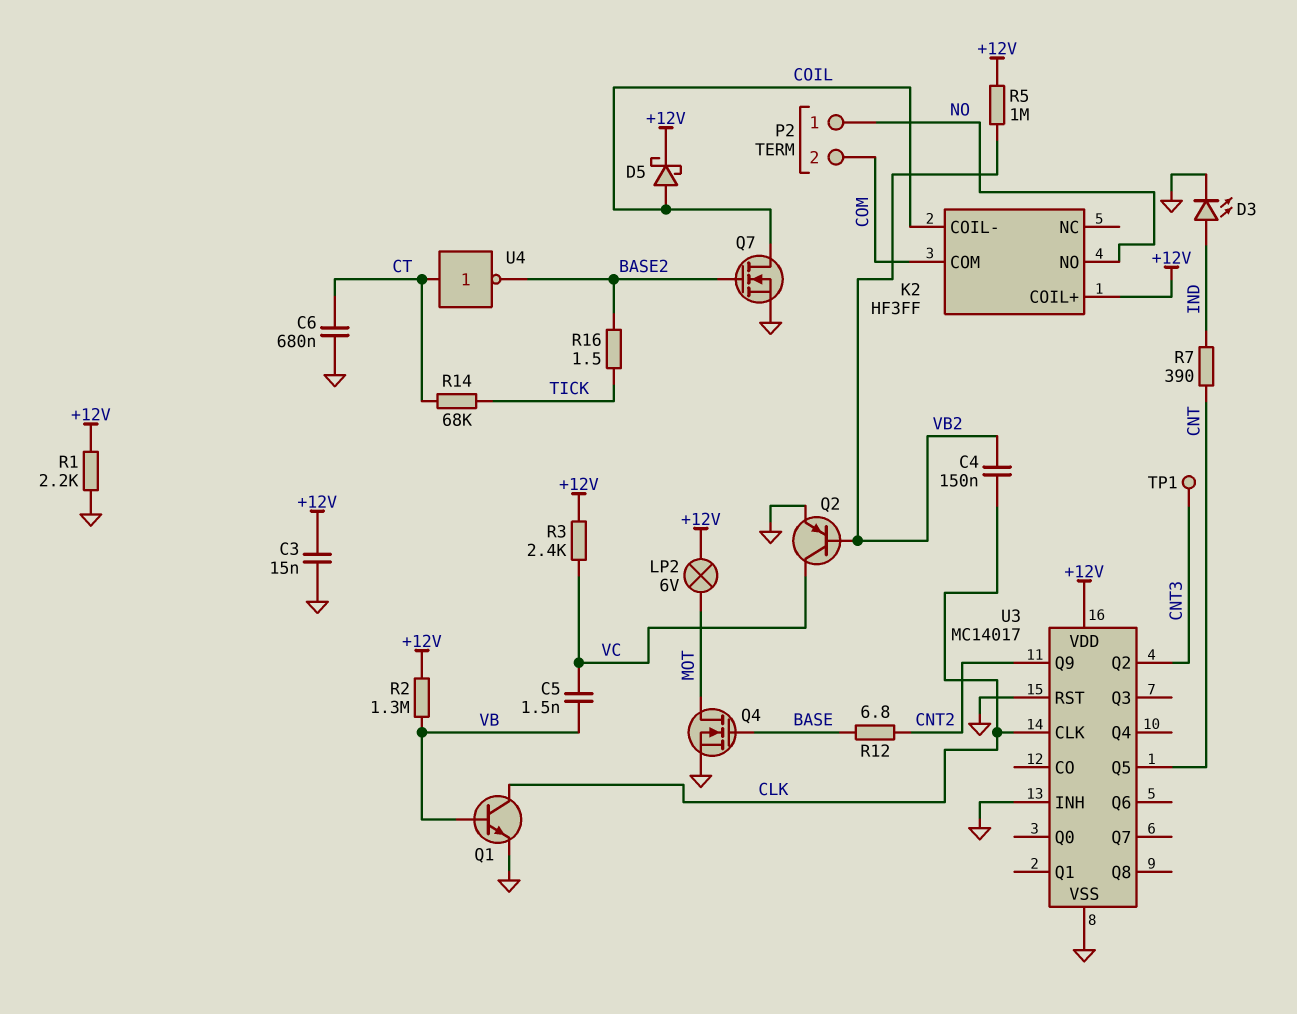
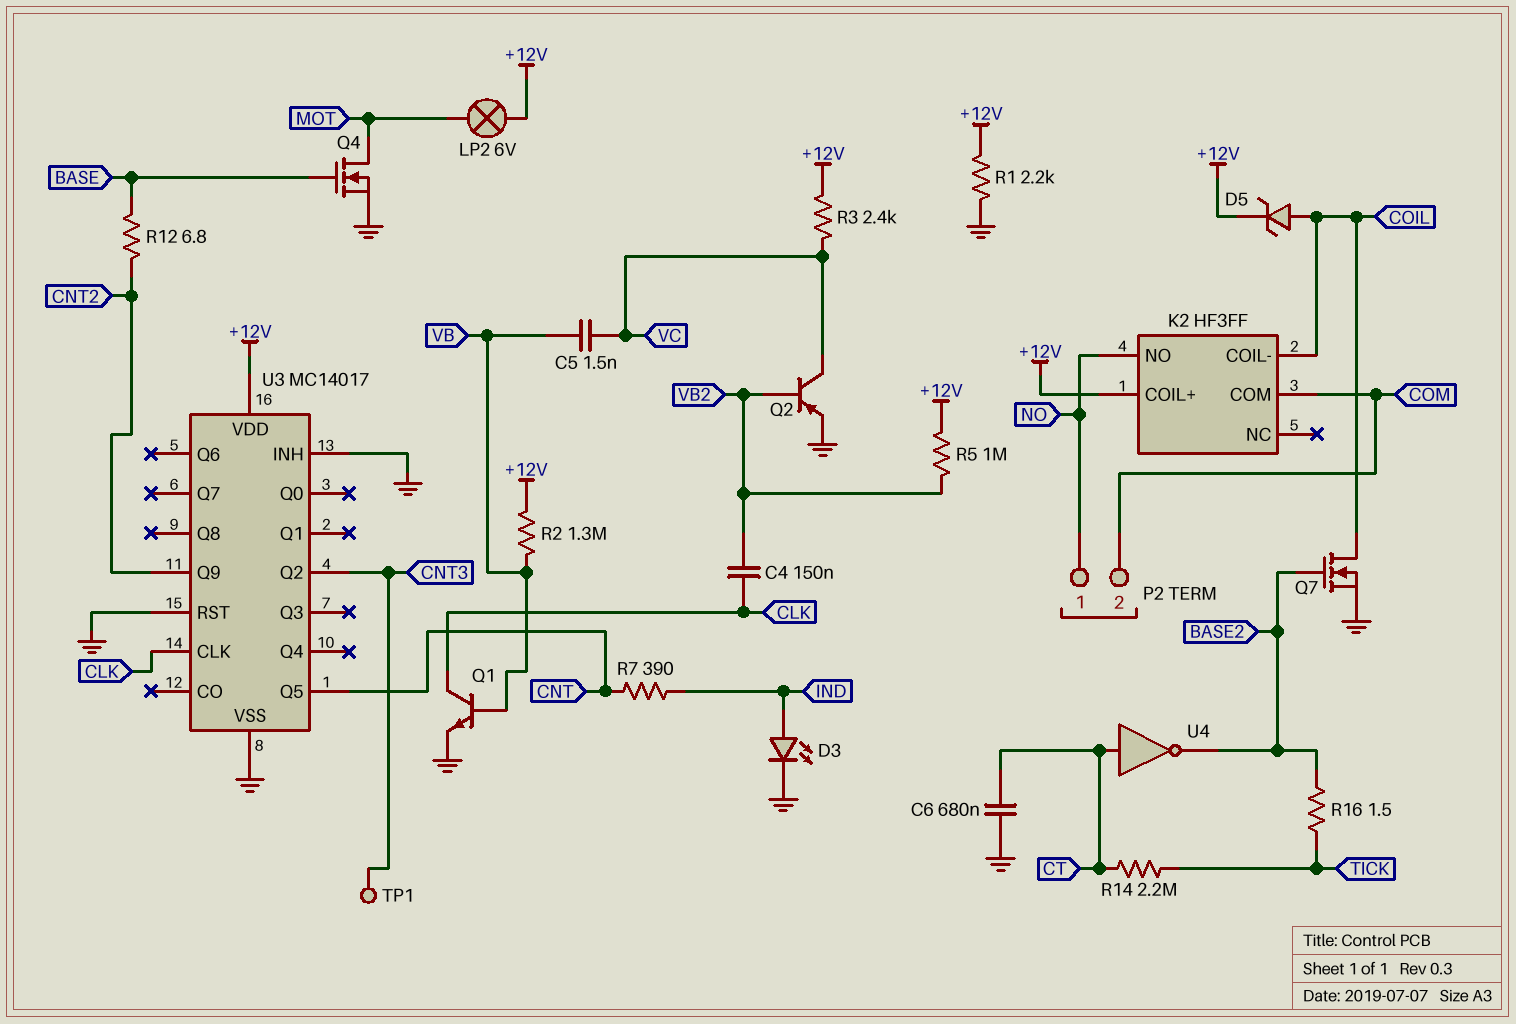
C3: 15nF (+12V, GND) -> none
D5: schottky (A COIL, K +12V) -> zener (A COIL, K +12V)
R14: 68k (CT, TICK) -> 2.2M (CT, TICK)

